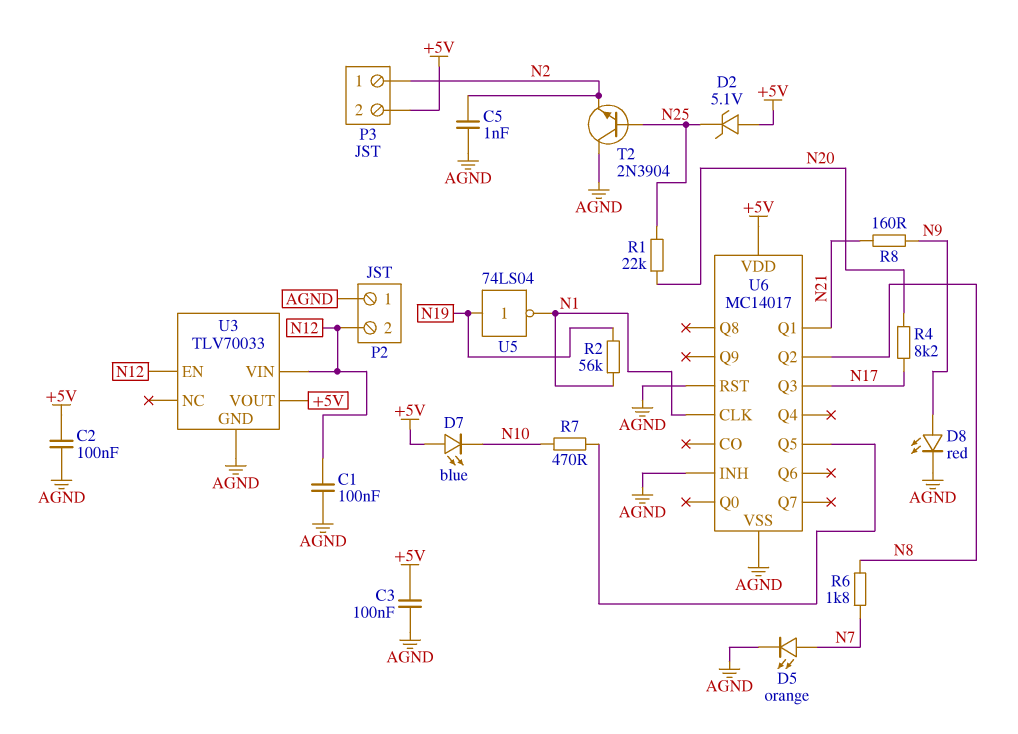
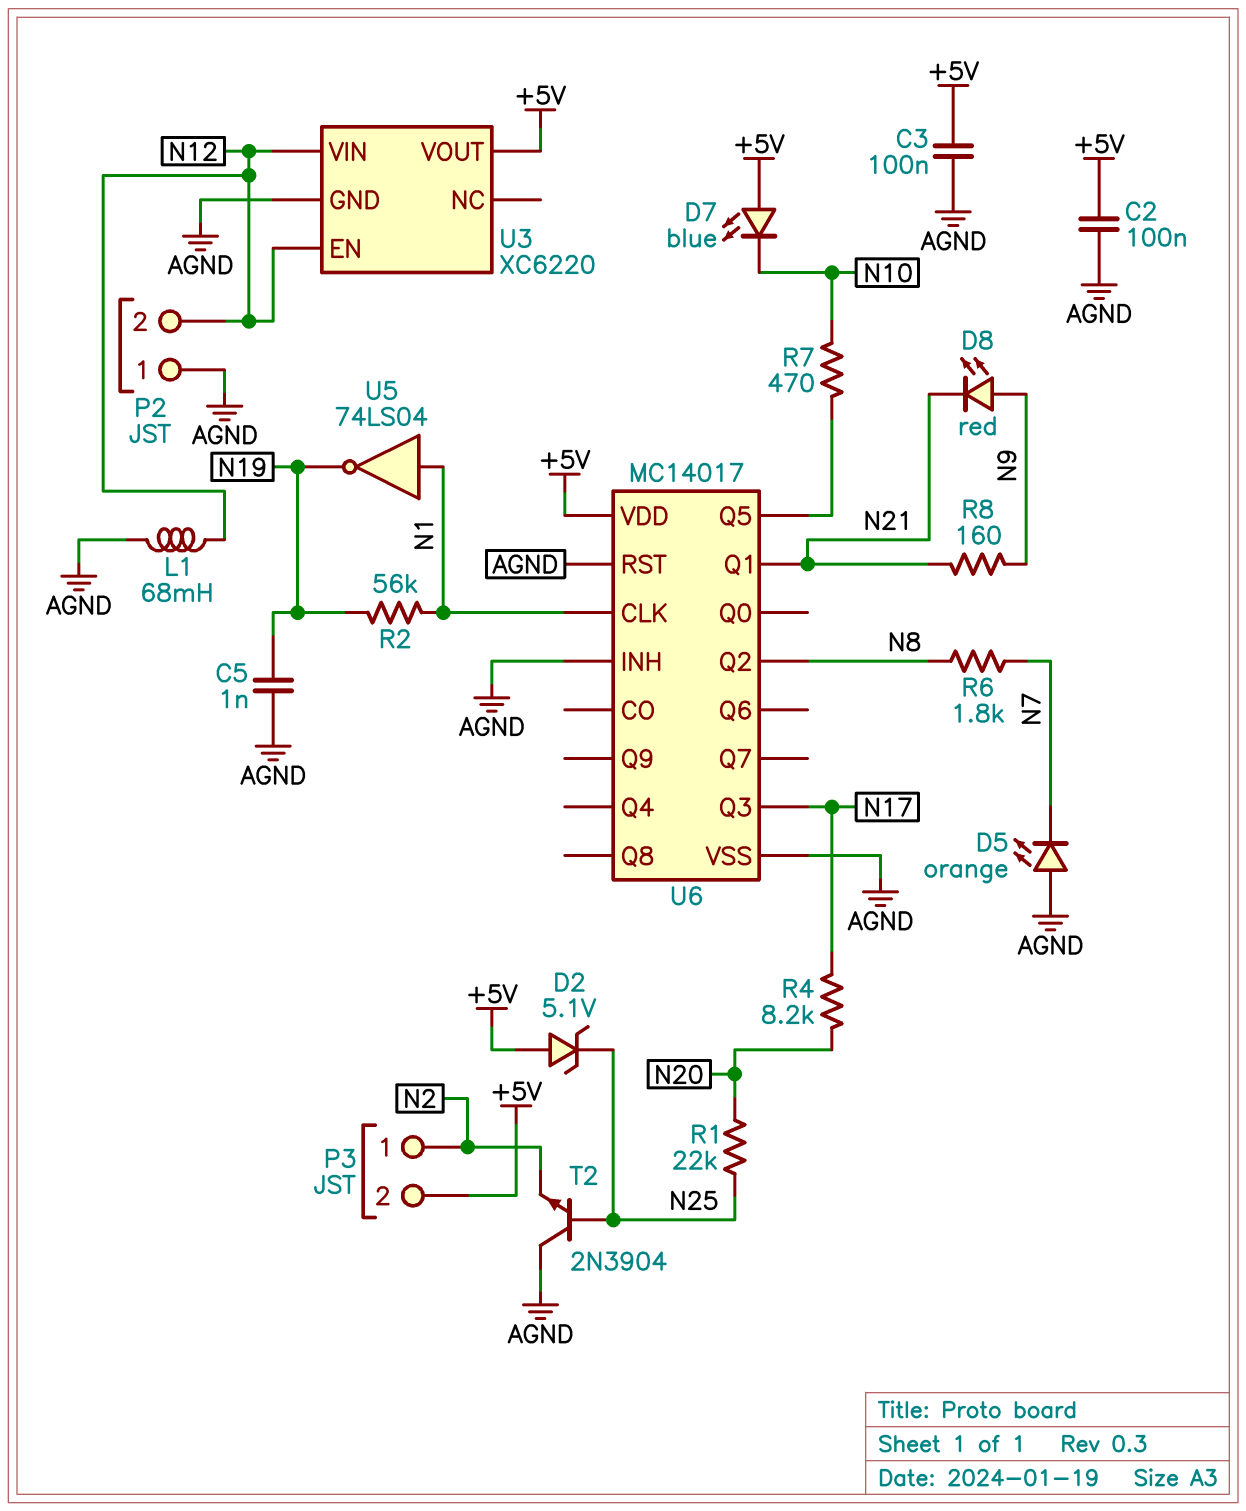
C1: 100nF (AGND, N12) -> none
C5: 1nF (AGND, N2) -> 1nF (AGND, N19)
D5: LED orange (A N7, K AGND) -> LED orange (A AGND, K N7)
D8: LED red (A N9, K AGND) -> LED red (A N9, K N21)
L1: none -> 68mH (AGND, N12)
U3: TLV70033 -> XC6220
U5: NOT 74LS04 (in N19, out N1) -> NOT 74LS04 (in N1, out N19)

